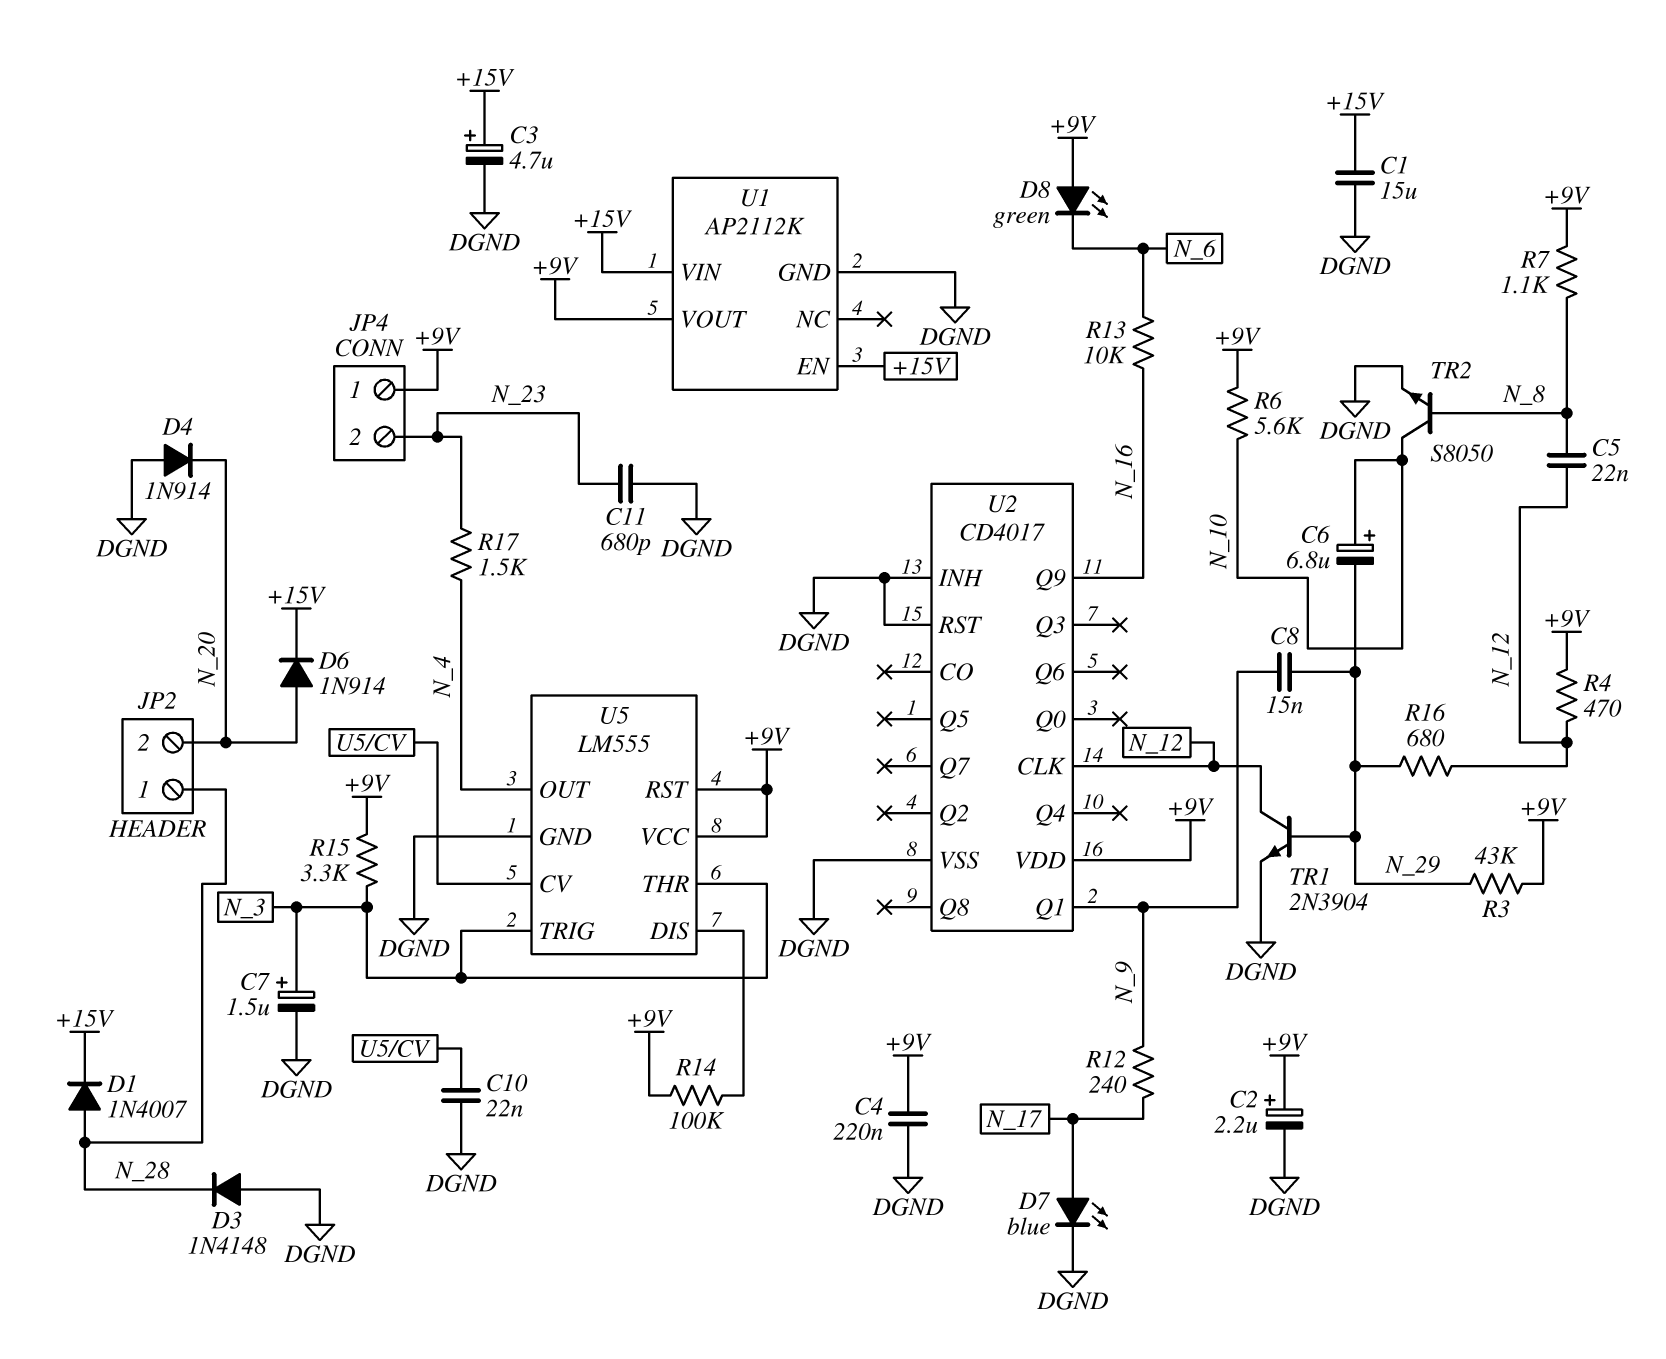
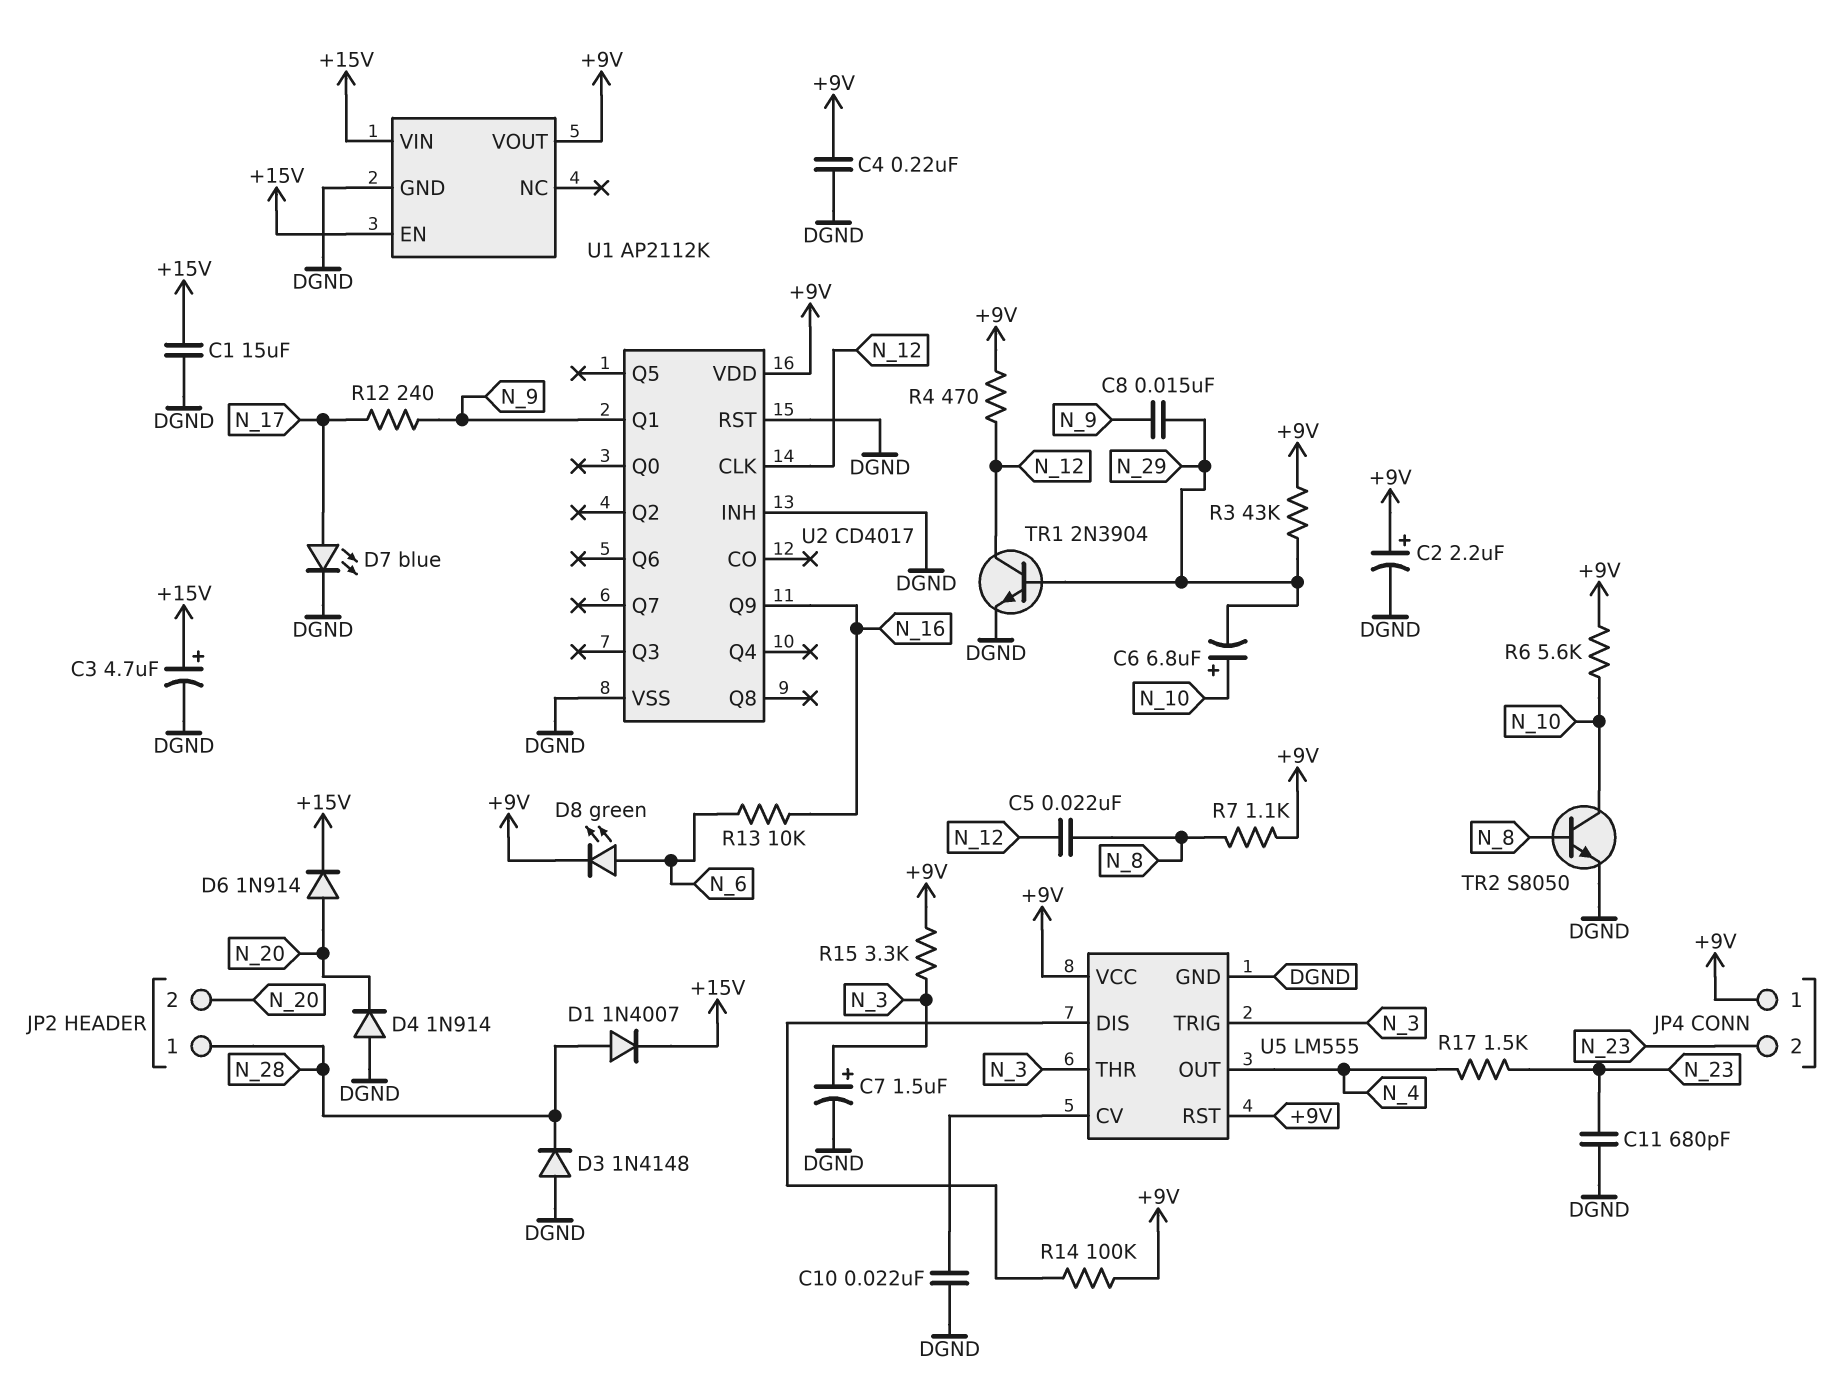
D8: LED green (A +9V, K N_6) -> LED green (A N_6, K +9V)
R16: 680 (N_12, N_29) -> none

